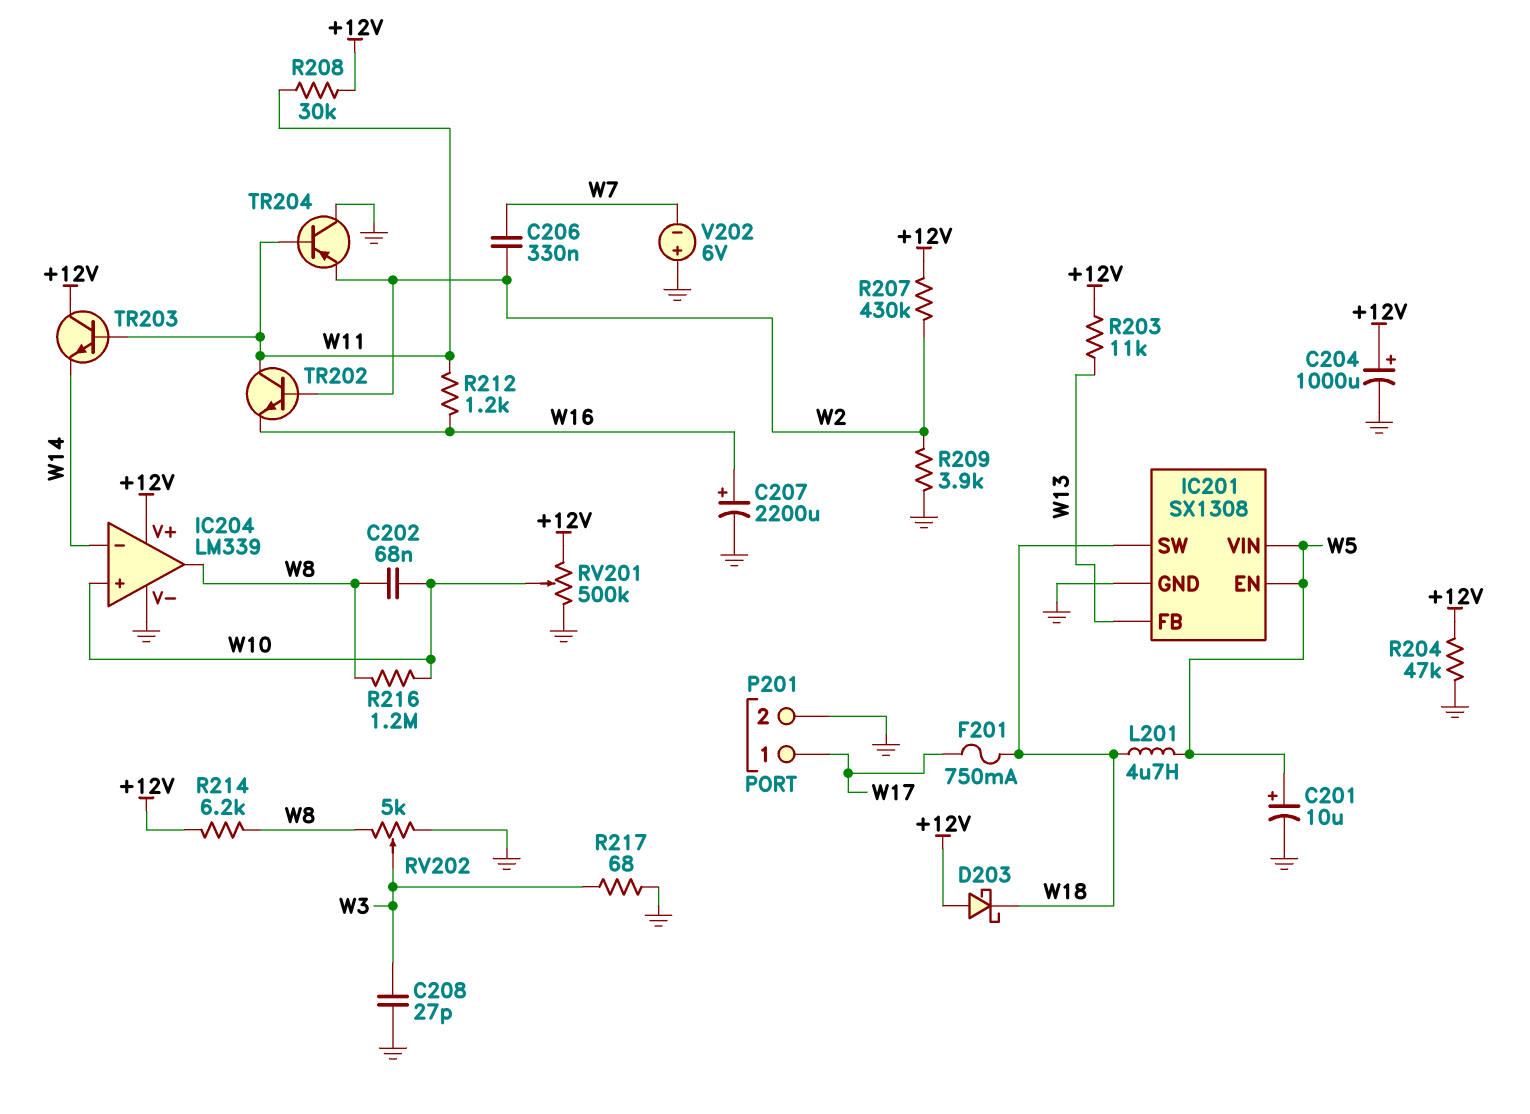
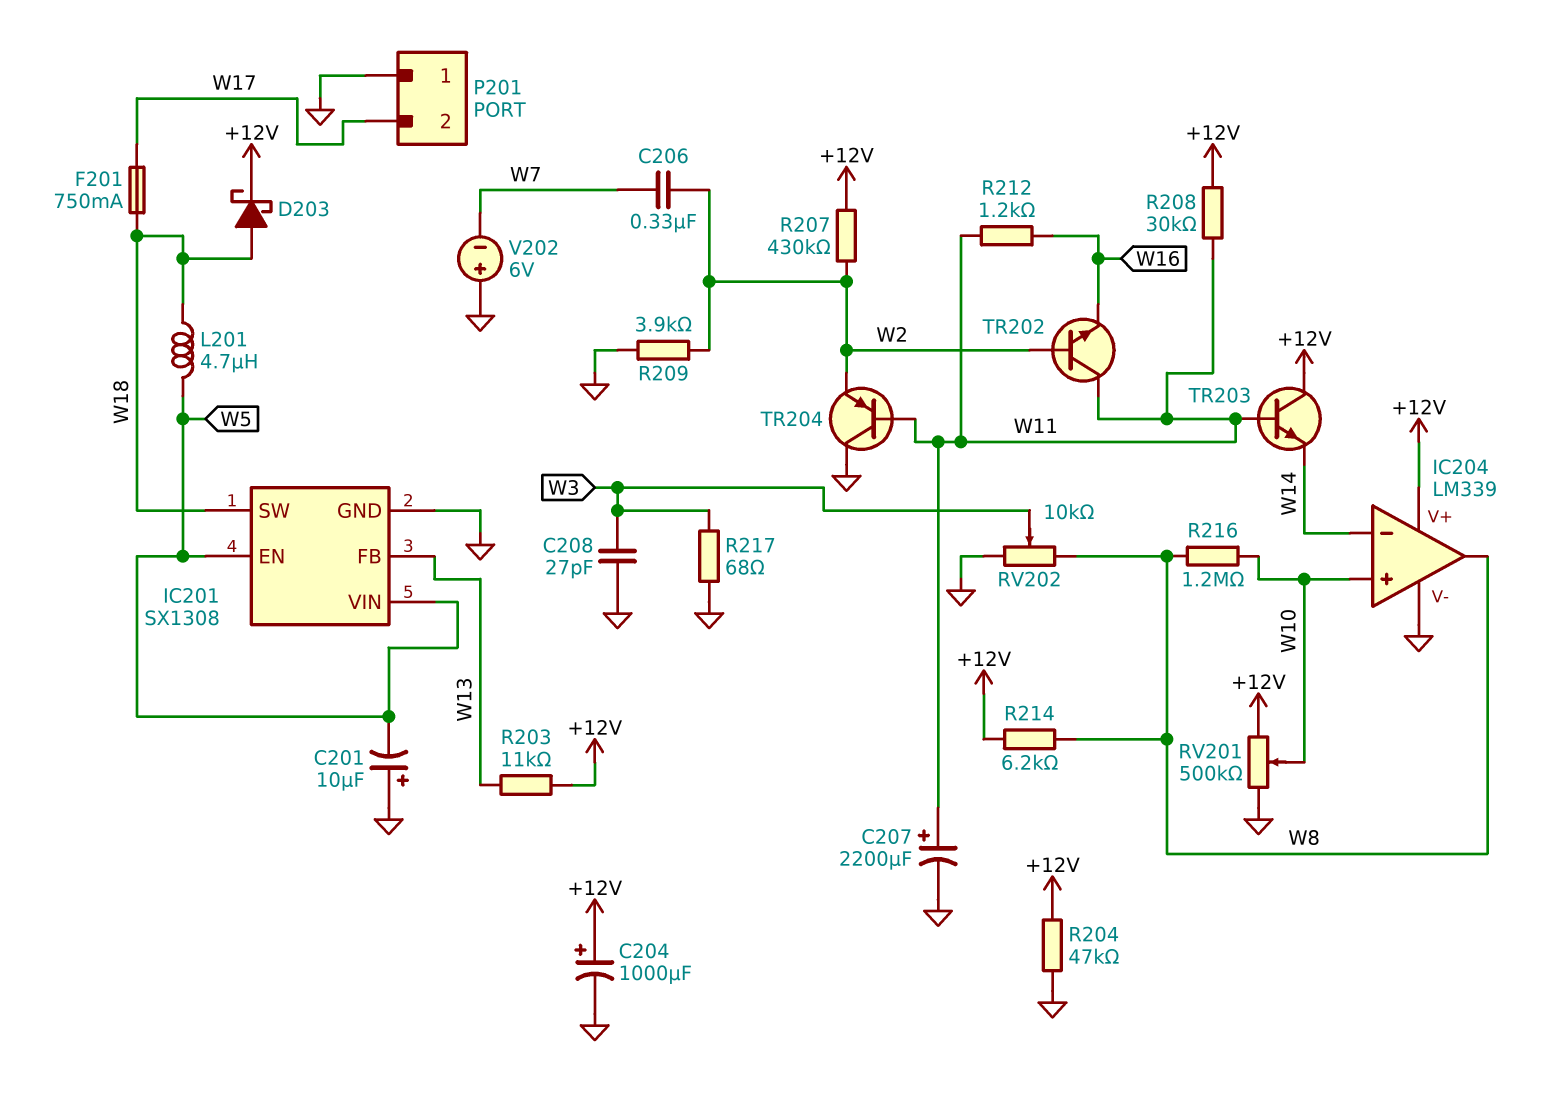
C201: 10uF (plus W5, minus GND) -> 10uF (plus GND, minus W5)
C202: 68nF (W8, W10) -> none
C207: 2200uF (plus W16, minus GND) -> 2200uF (plus W11, minus GND)
D203: schottky (A +12V, K W18) -> schottky (A W18, K +12V)
P201 pin 1: W17 -> GND
P201 pin 2: GND -> W17
RV202: 5k (GND, W8, wiper W3) -> 10k (GND, W8, wiper W3)

